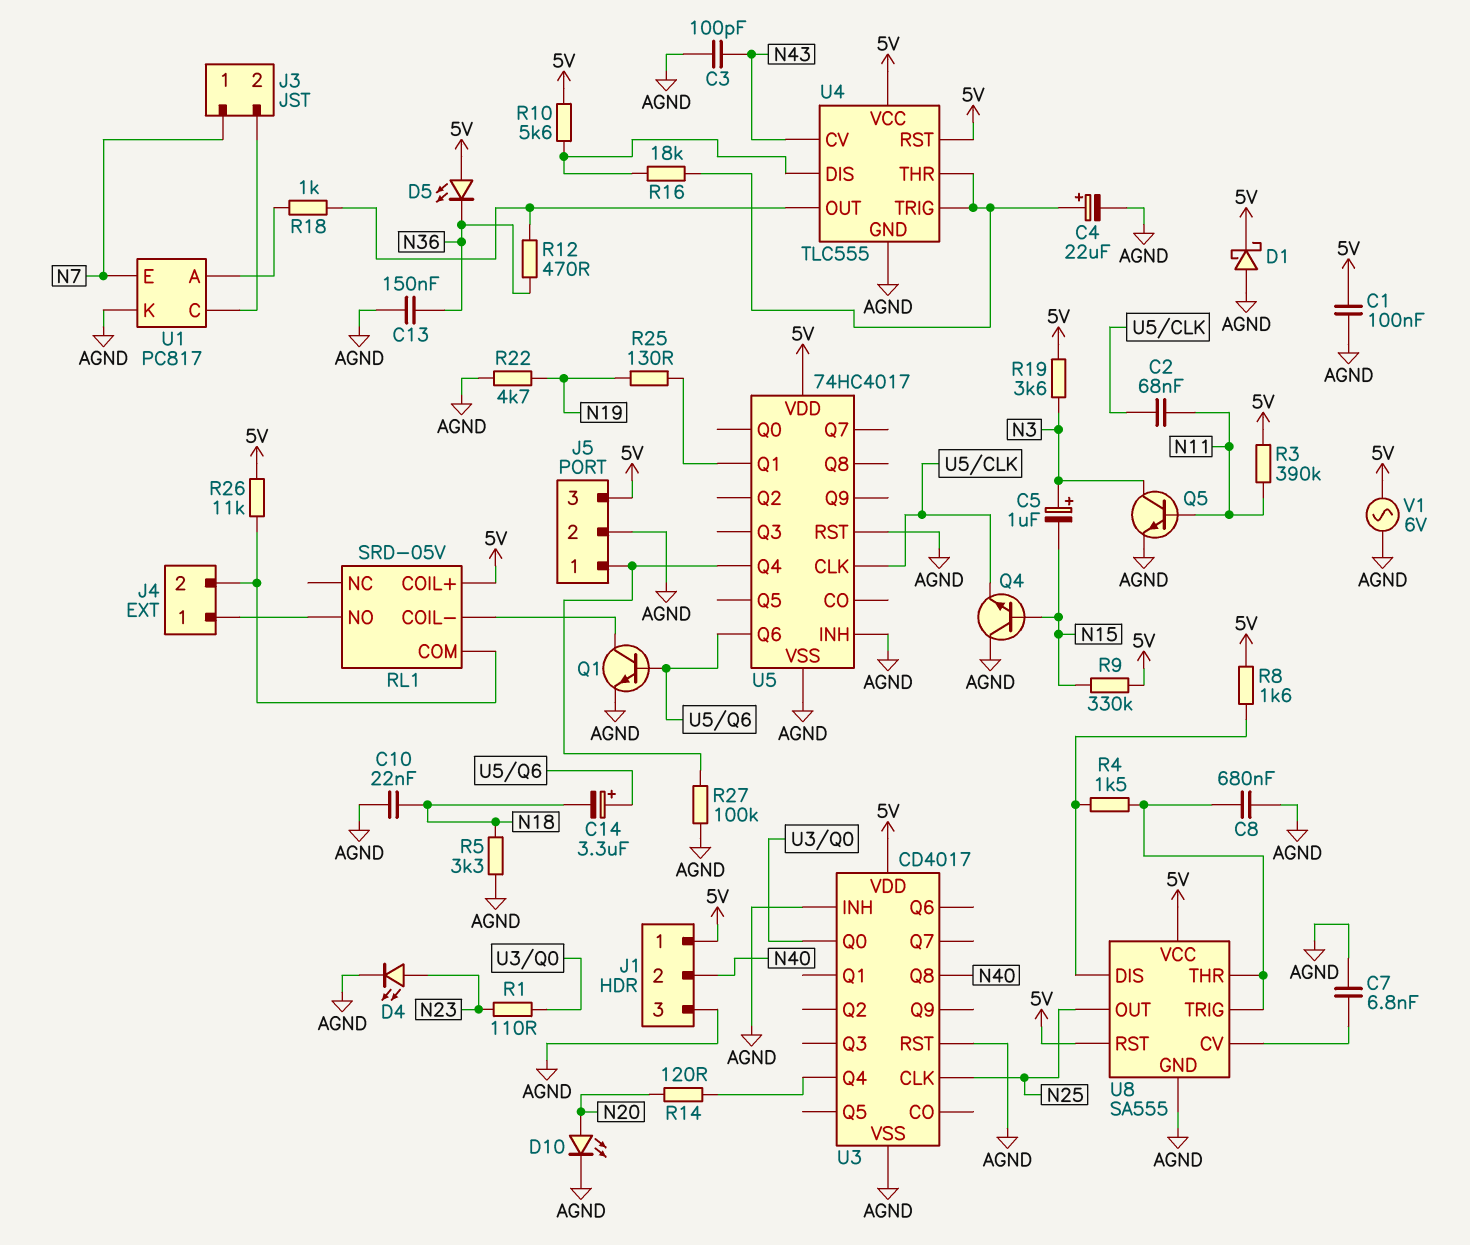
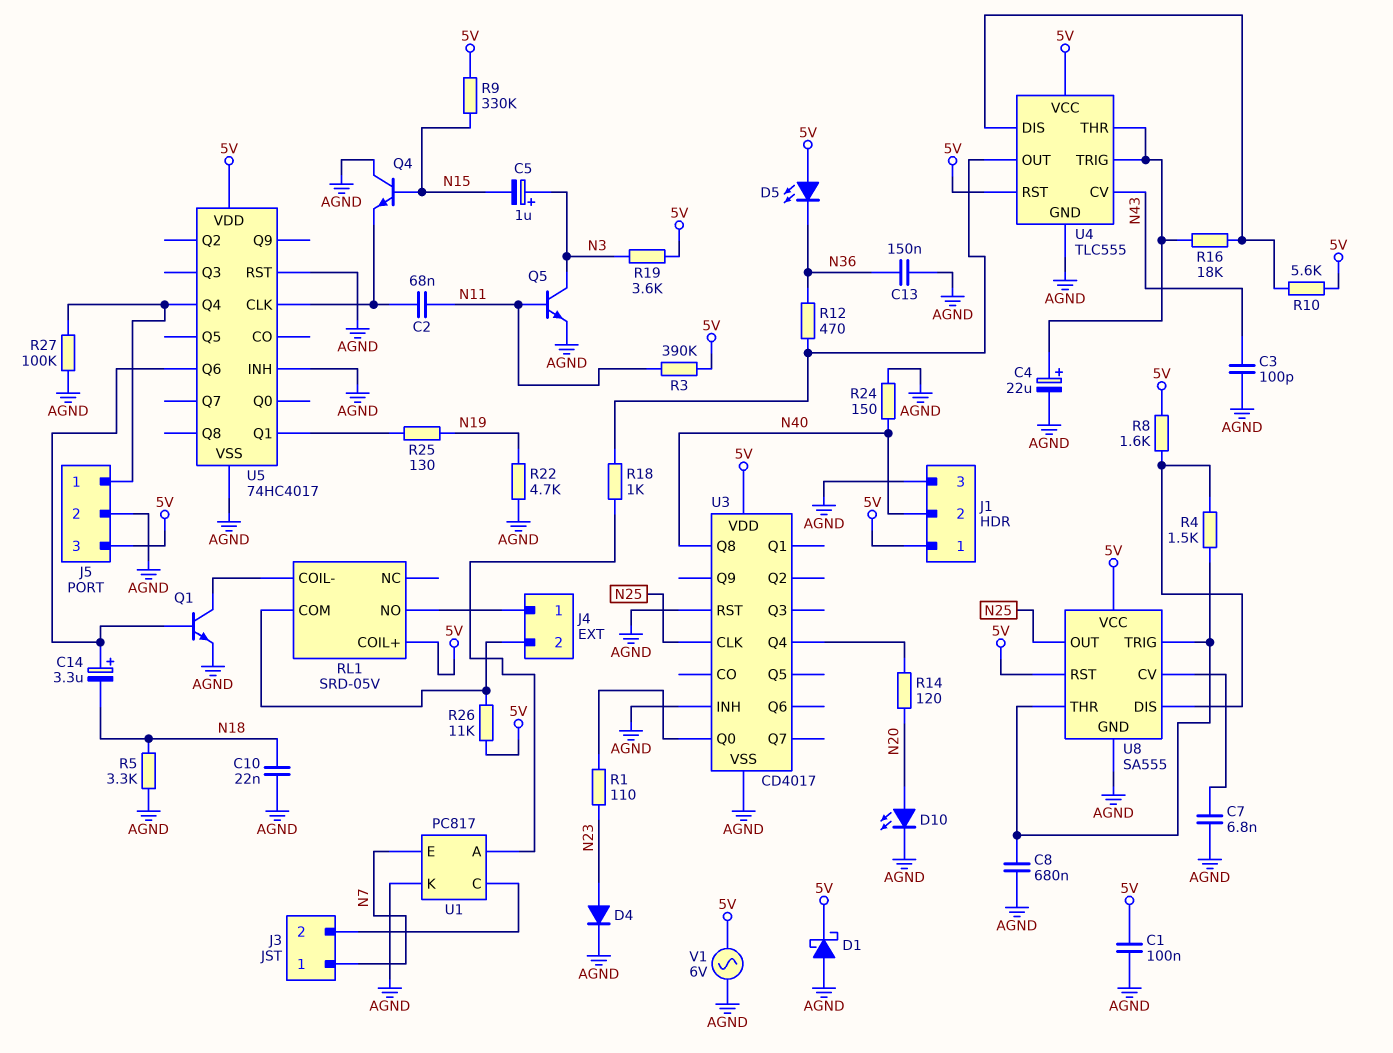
D4: LED (A N23, K AGND) -> diode (A N23, K AGND)
R24: none -> 150 (AGND, N40)

